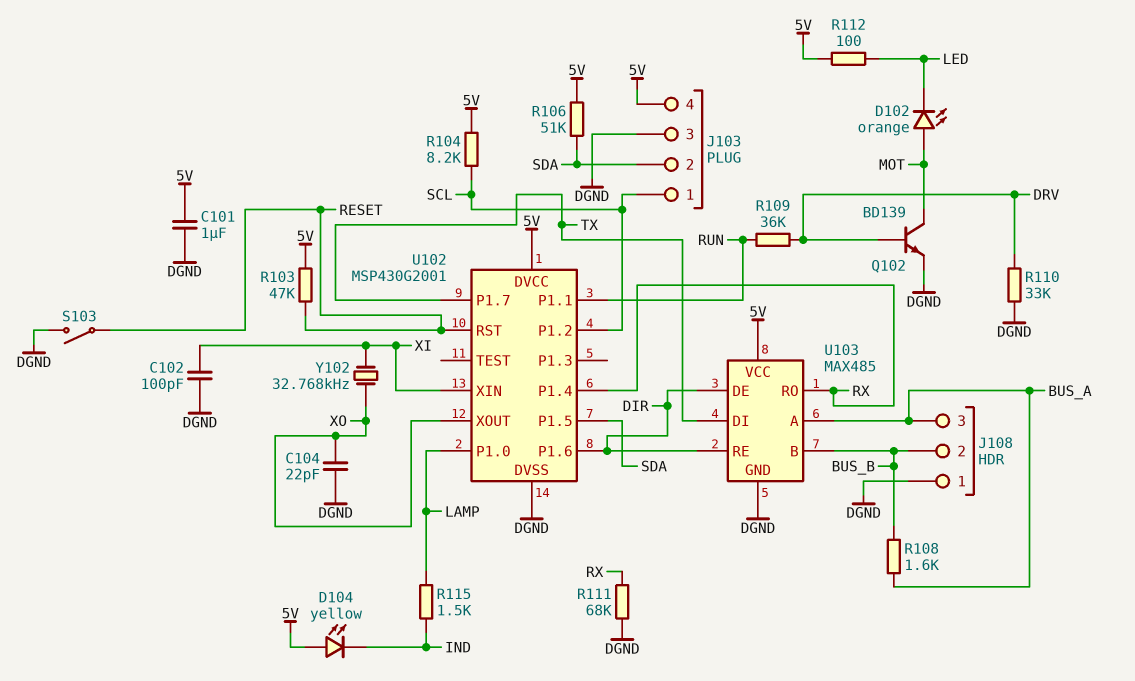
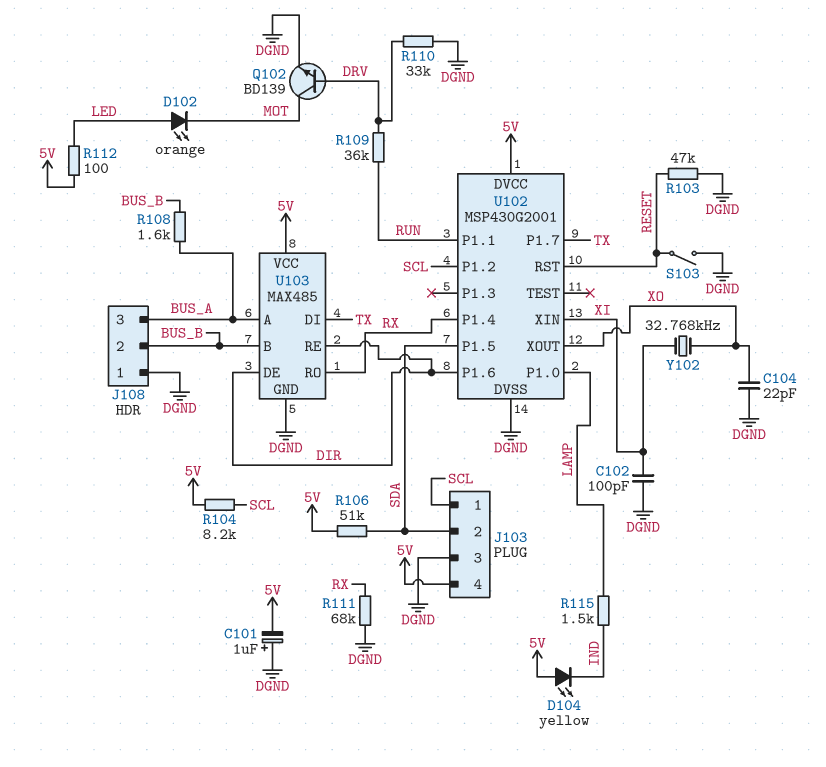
C101: 1uF (5V, DGND) -> 1uF (plus DGND, minus 5V)
D102: LED orange (A MOT, K LED) -> LED orange (A LED, K MOT)
R103: 47k (5V, RESET) -> 47k (DGND, RESET)

